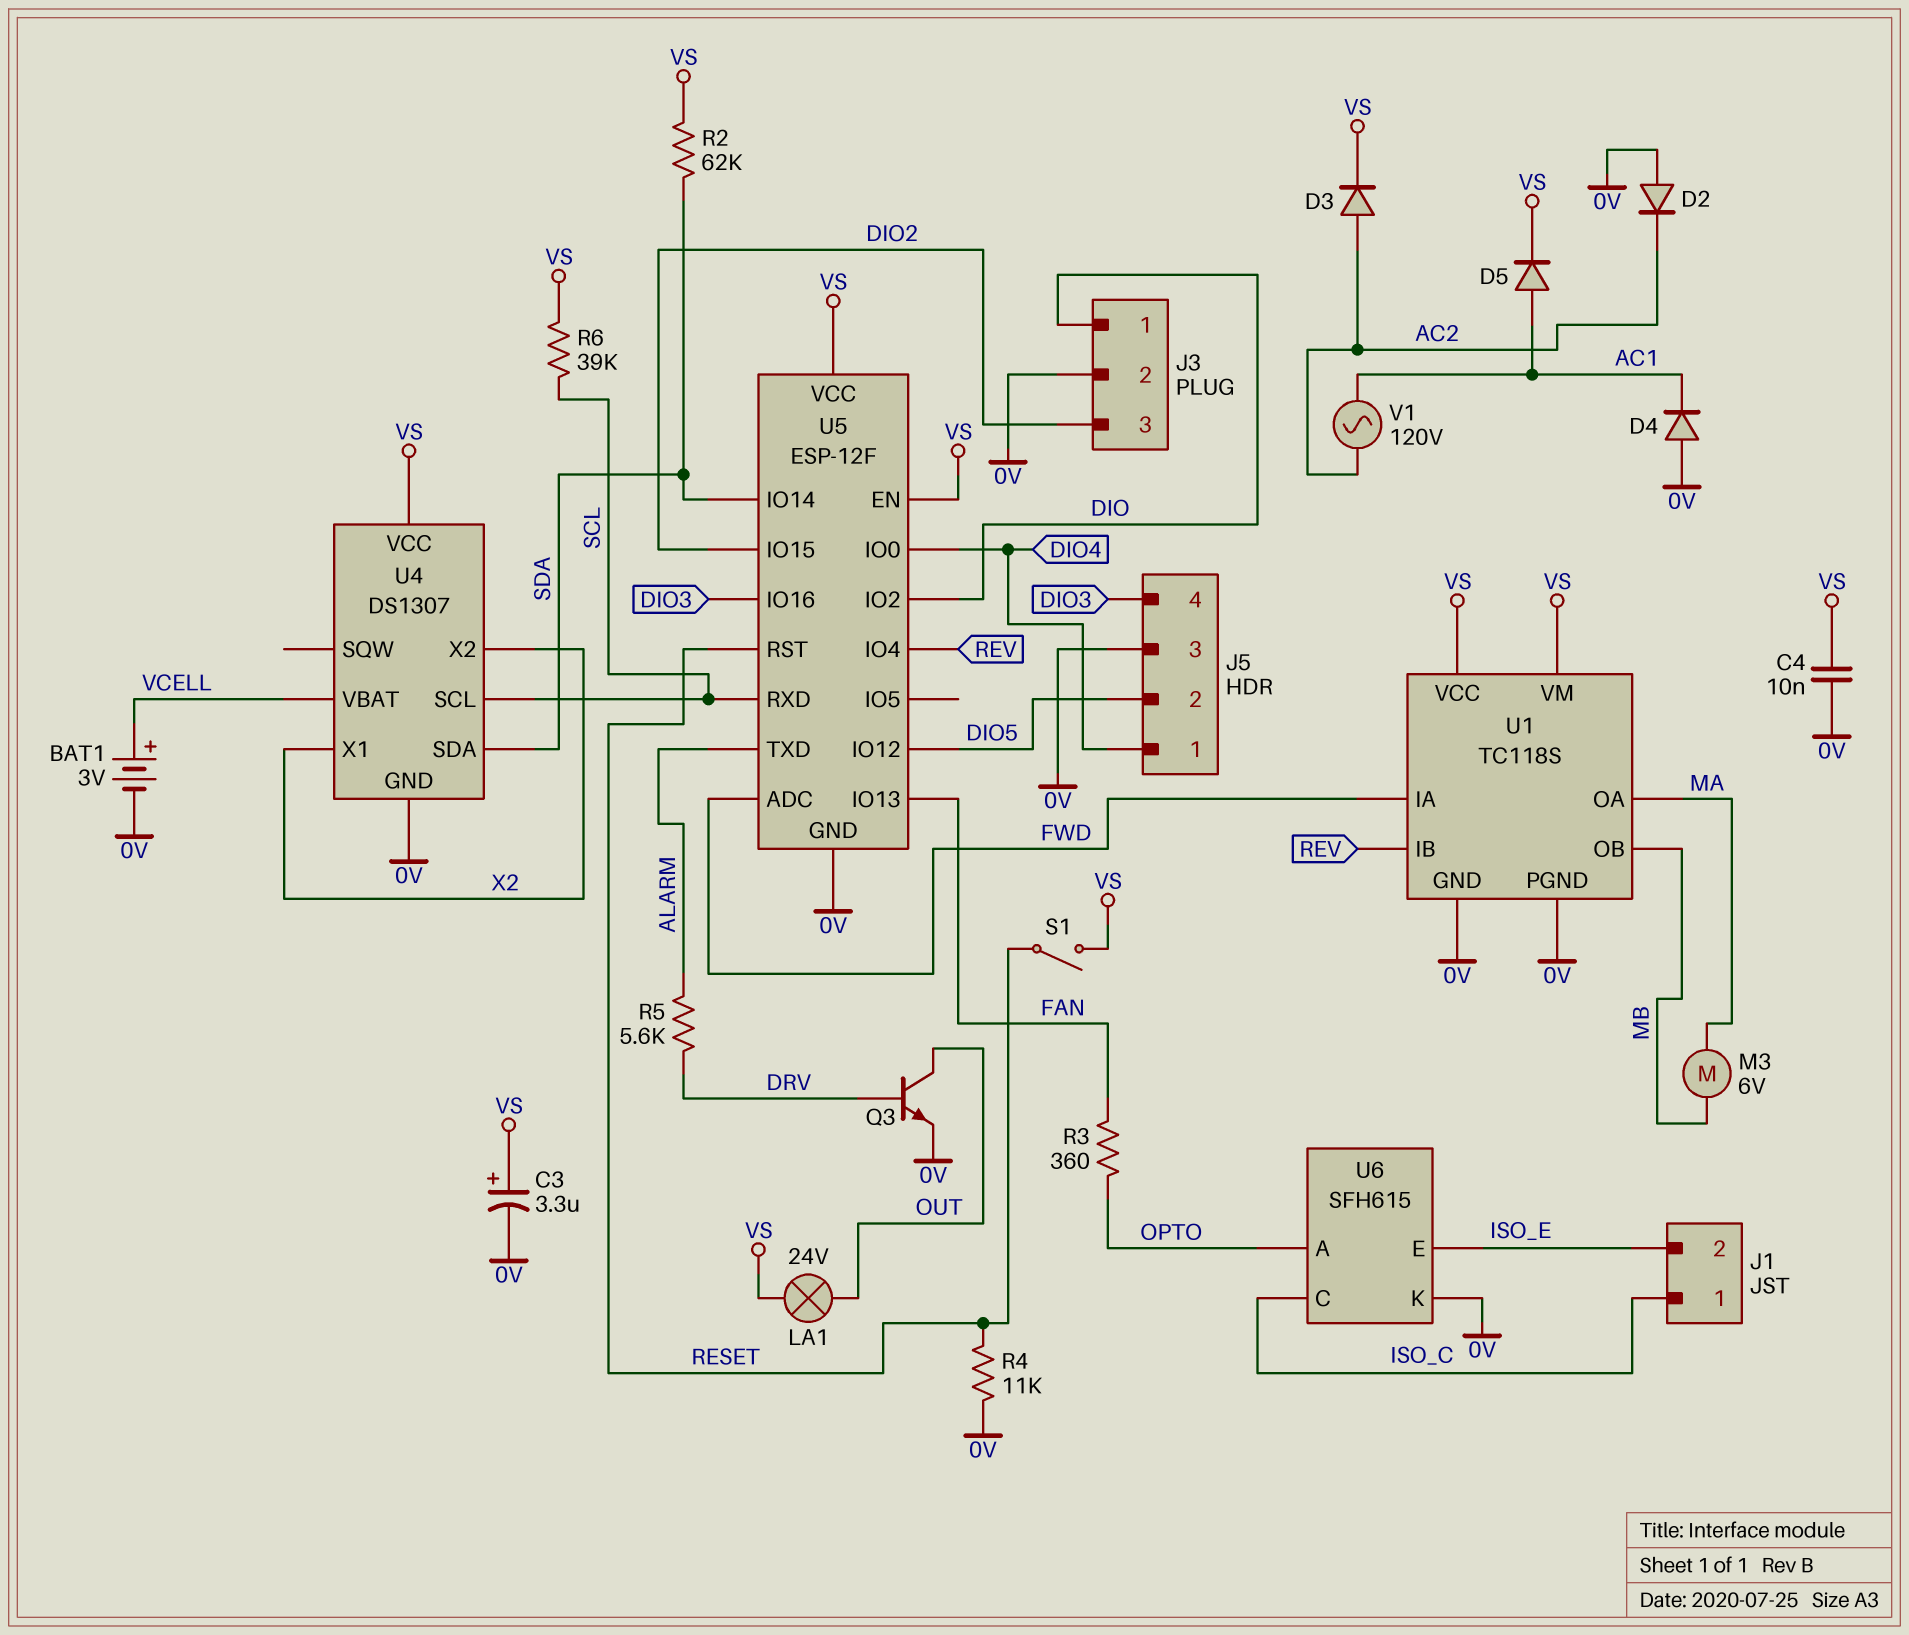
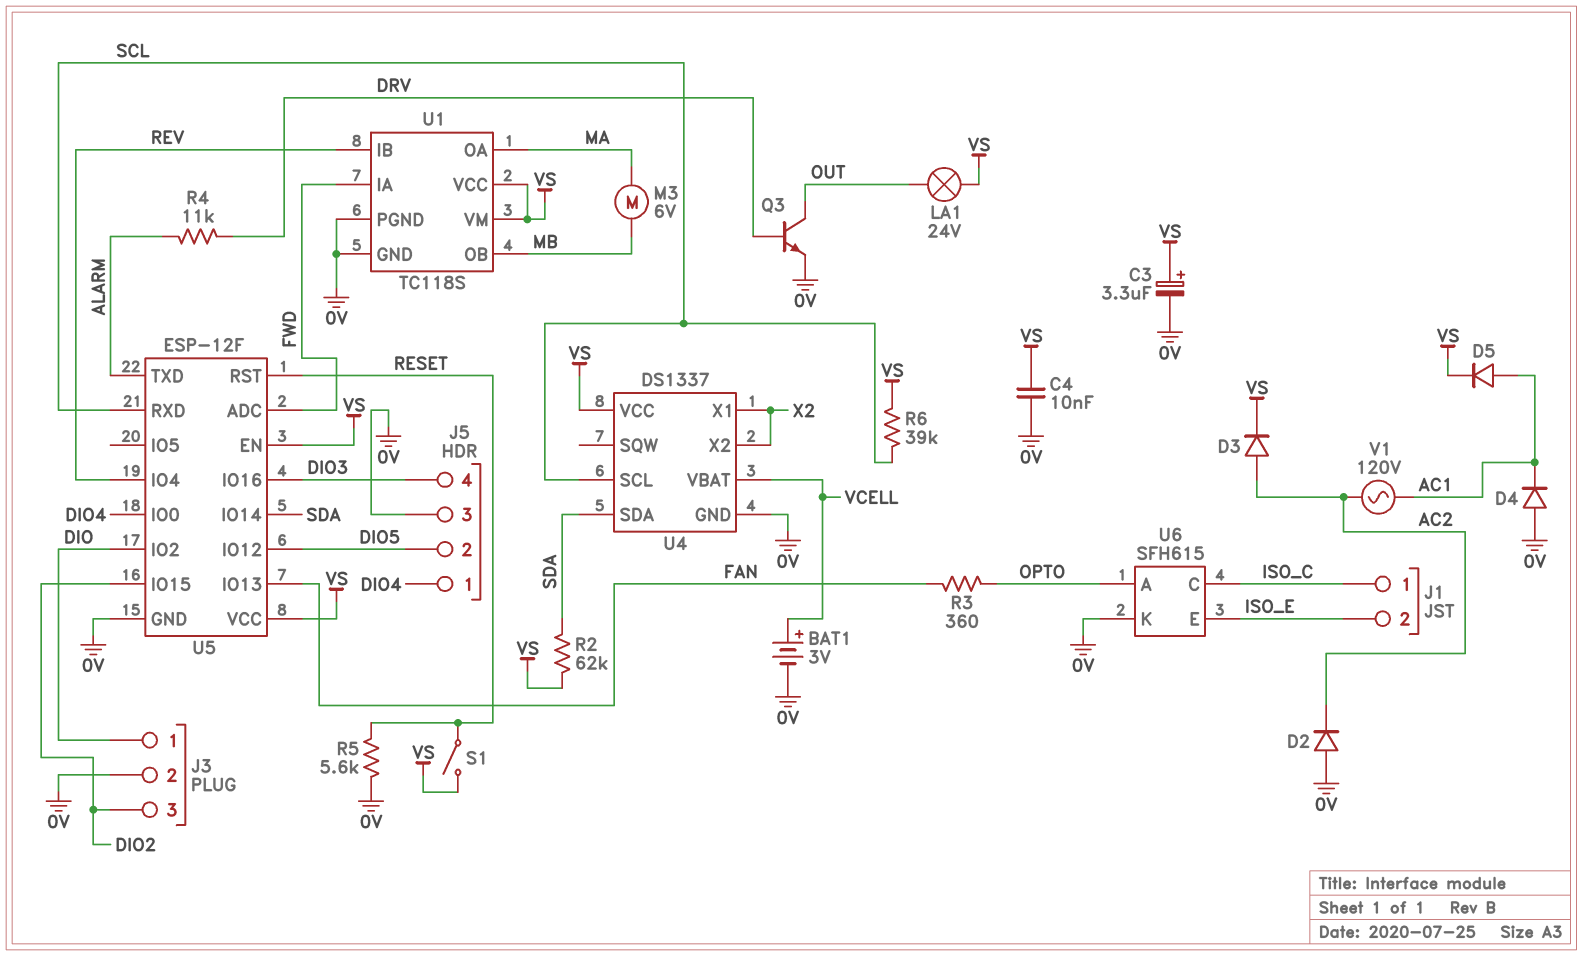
R4: 11k (0V, RESET) -> 11k (ALARM, DRV)
R5: 5.6k (ALARM, DRV) -> 5.6k (0V, RESET)
U4: DS1307 -> DS1337

